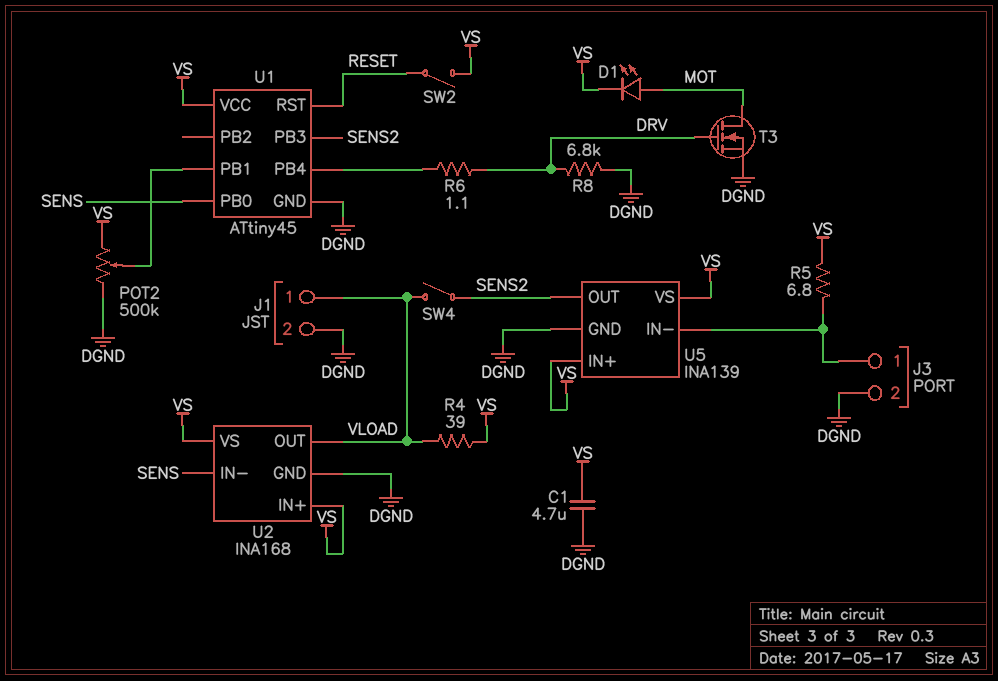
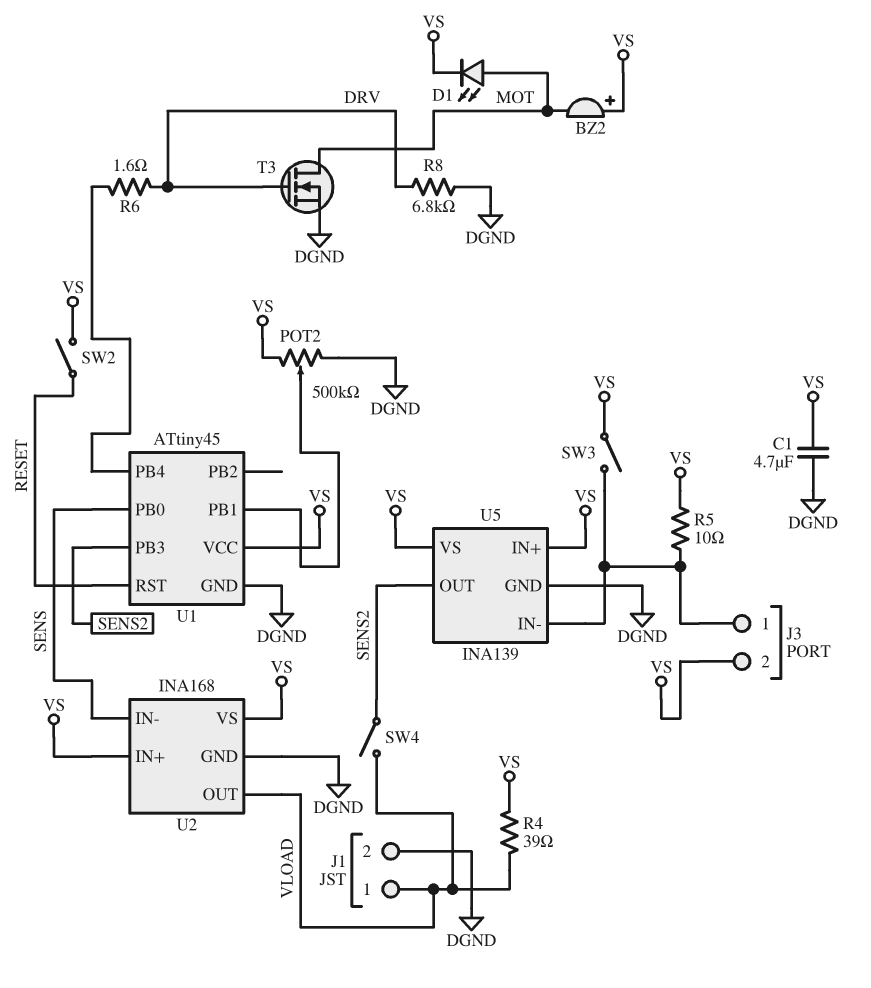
BZ2: none -> buzzer (plus VS, minus MOT)
J3 pin 2: DGND -> VS
R5: 6.8 (J3/1, VS) -> 10 (J3/1, VS)
R6: 1.1 (DRV, U1/PB4) -> 1.6 (DRV, U1/PB4)
SW3: none -> switch (J3/1, VS)

